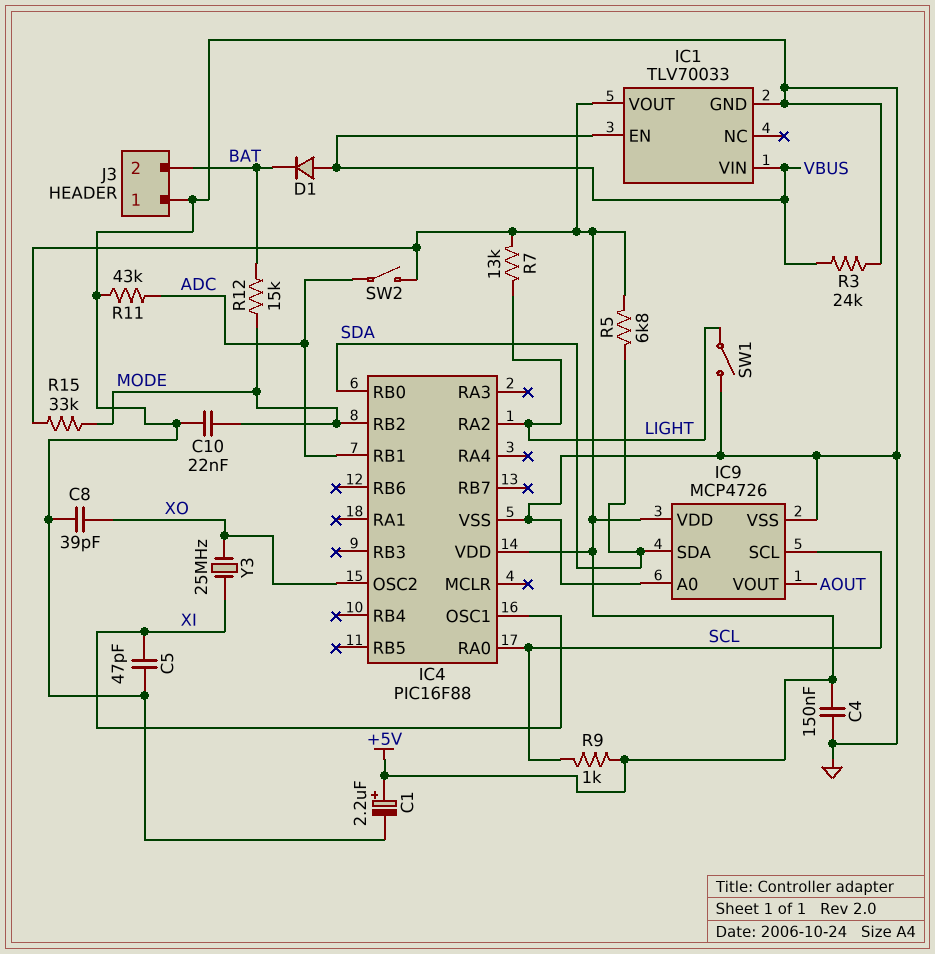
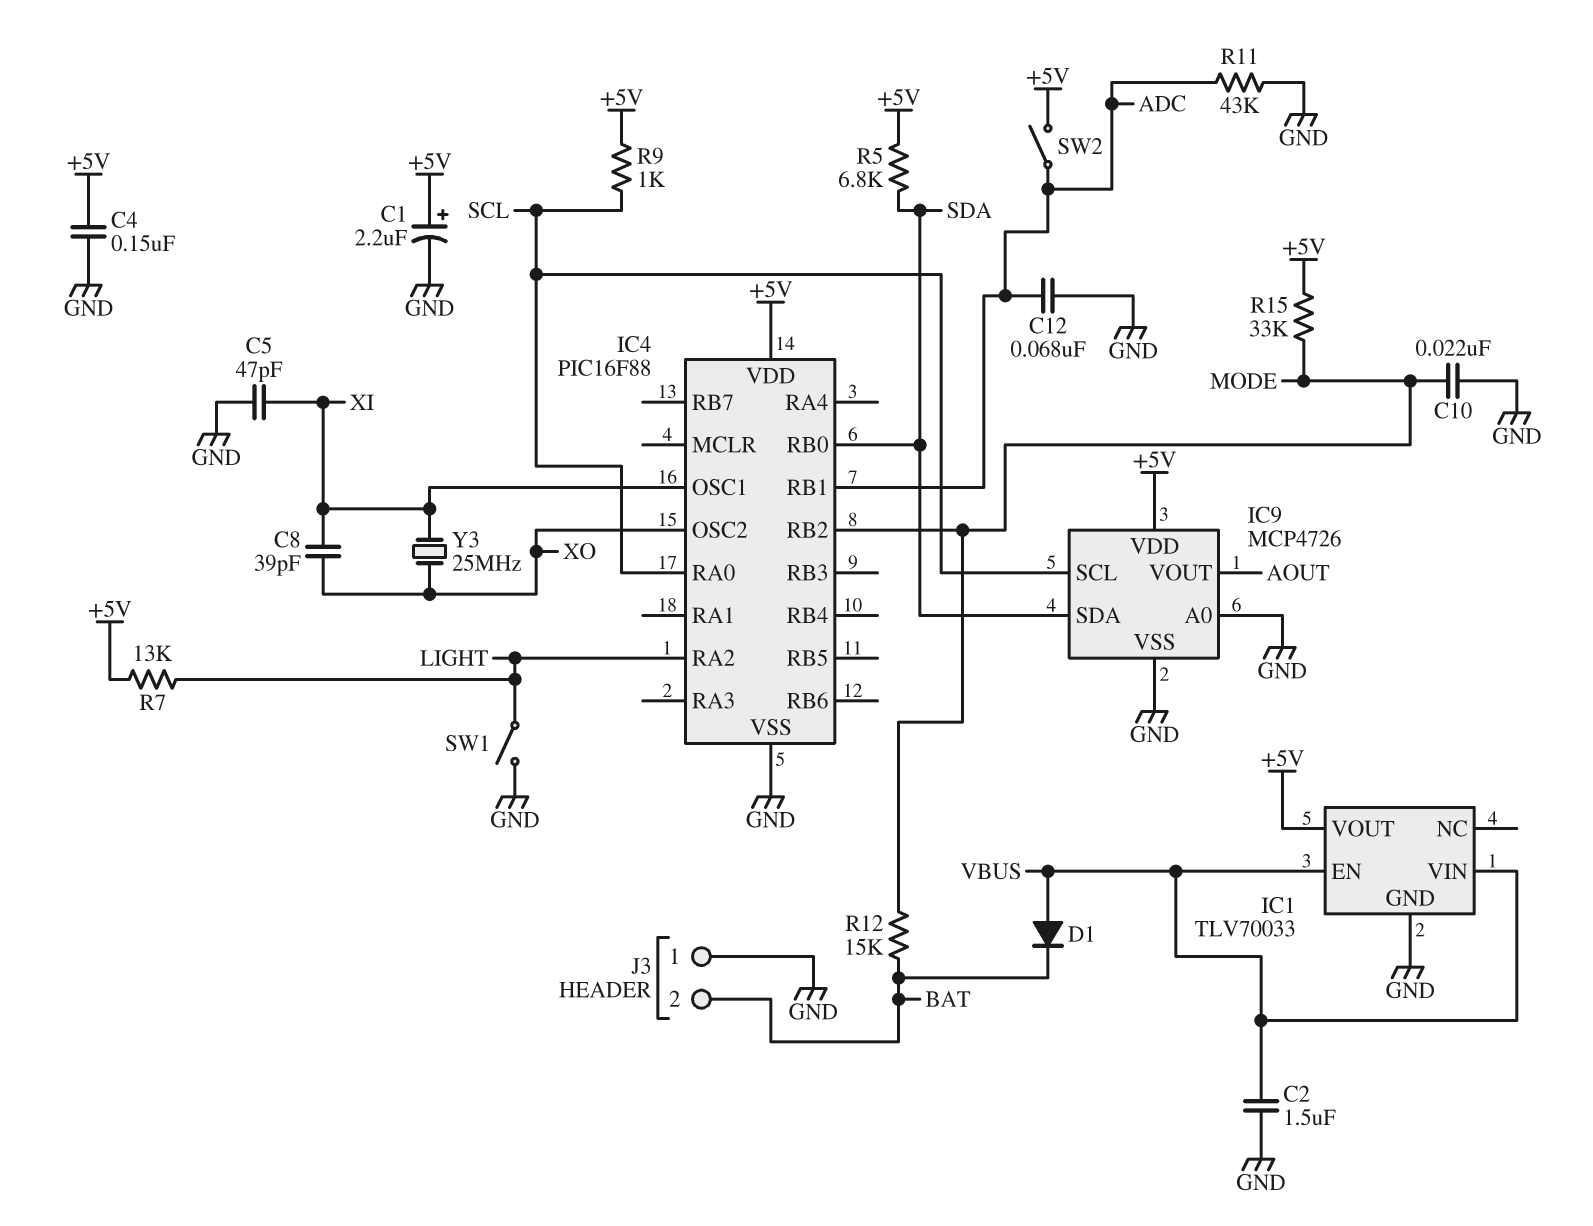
C2: none -> 1.5uF (GND, VBUS)
C8: 39pF (GND, XO) -> 39pF (XI, XO)
C12: none -> 68nF (ADC, GND)
R3: 24k (GND, VBUS) -> none

